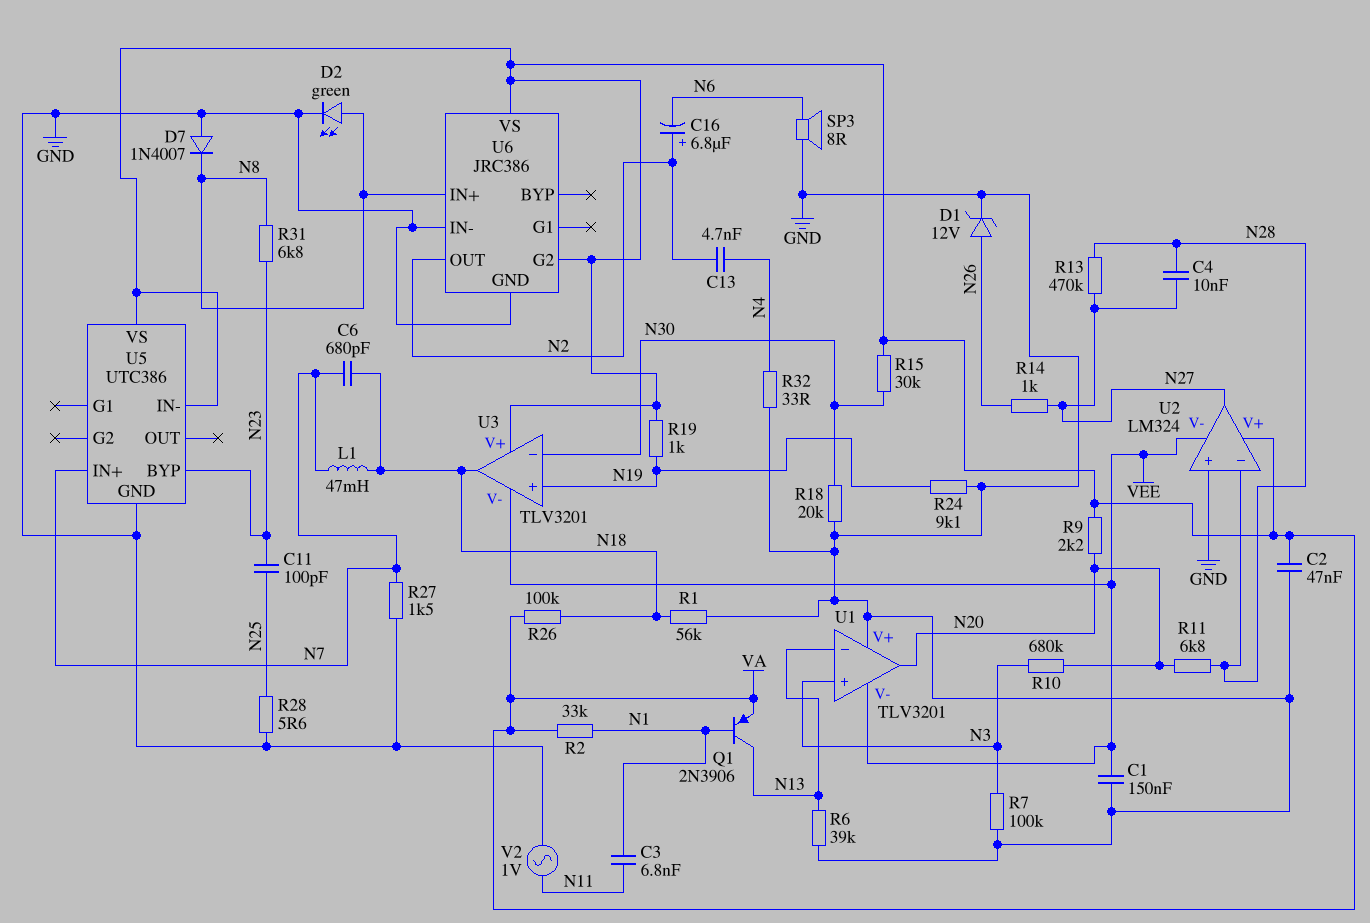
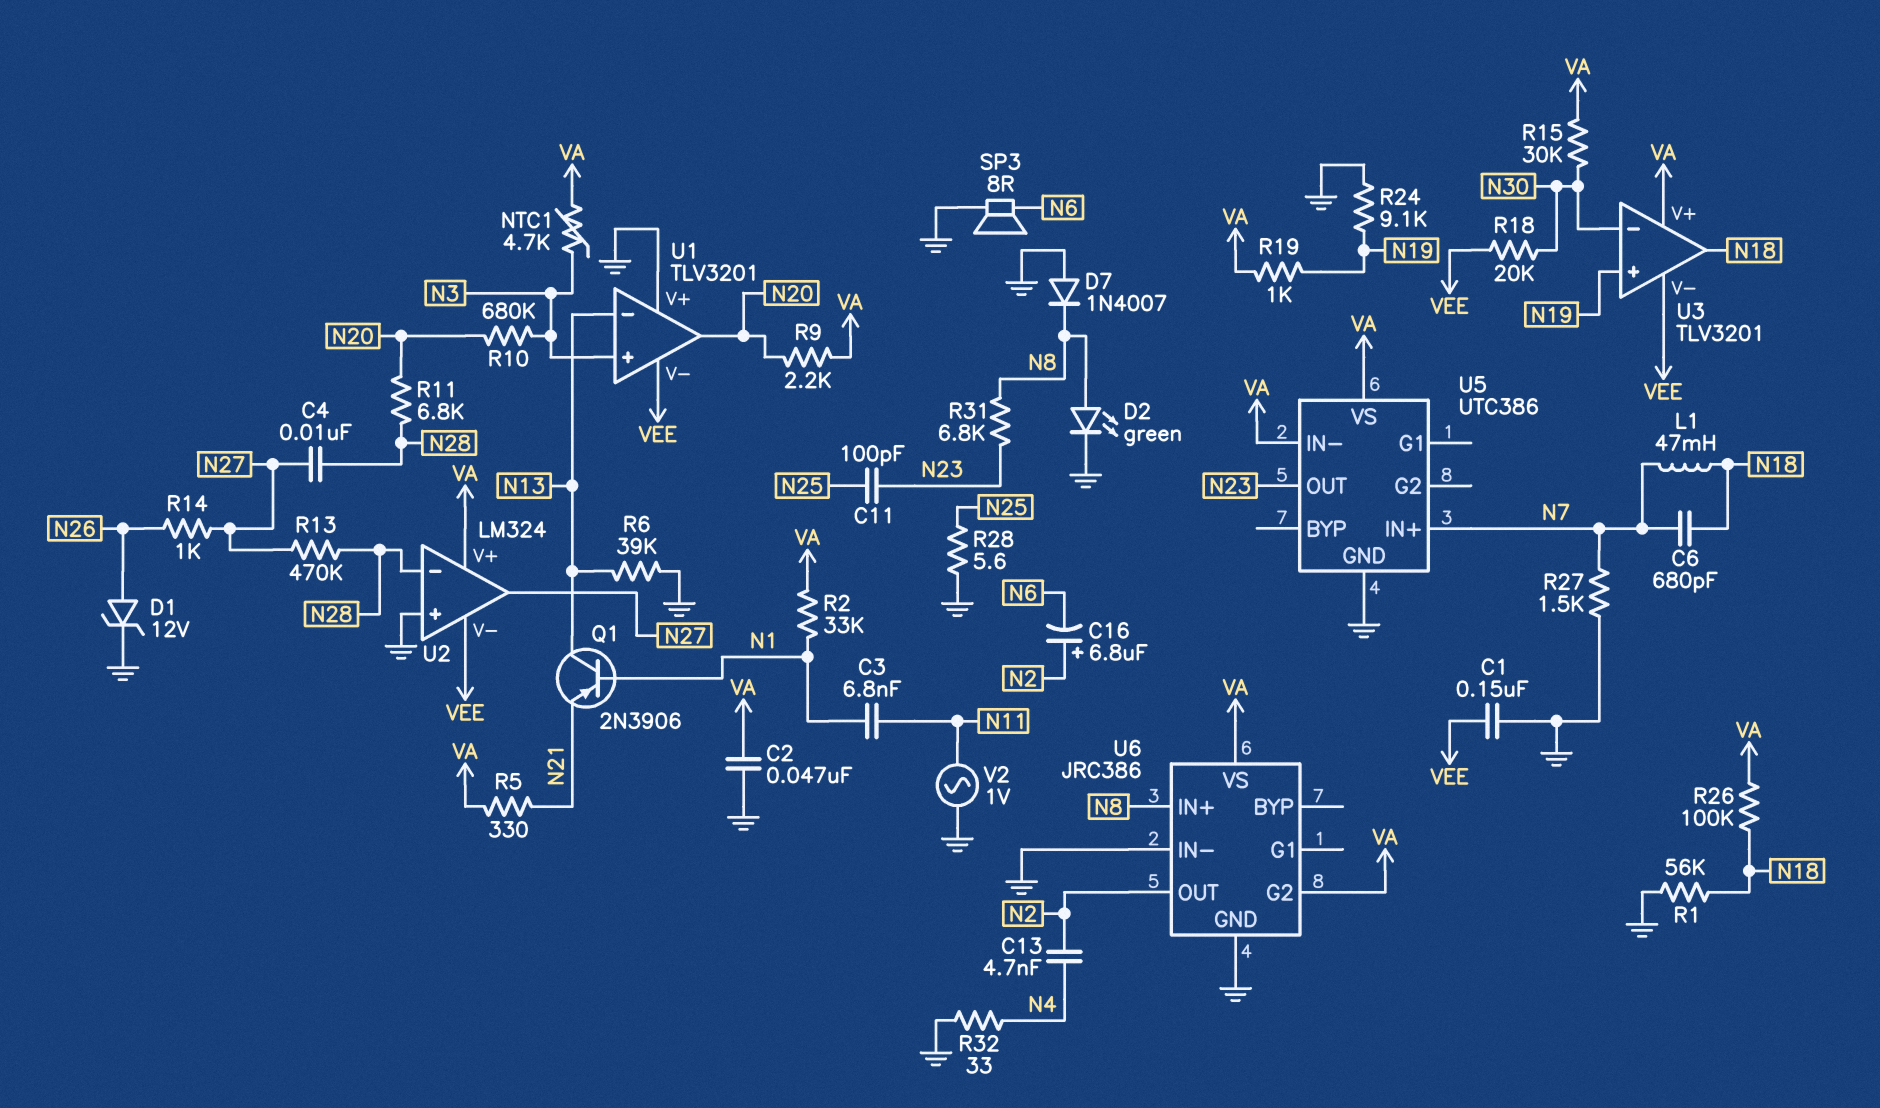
NTC1: none -> 4.7k (N3, VA)
Q1: PNP 2N3906 (B N1, C N13, E VA) -> PNP 2N3906 (B N1, C N13, E N21)
R5: none -> 330 (N21, VA)
R7: 100k (GND, N3) -> none
R18: 20k (GND, N30) -> 20k (N30, VEE)
U5 pin BYP: N23 -> none
U5 pin OUT: none -> N23

